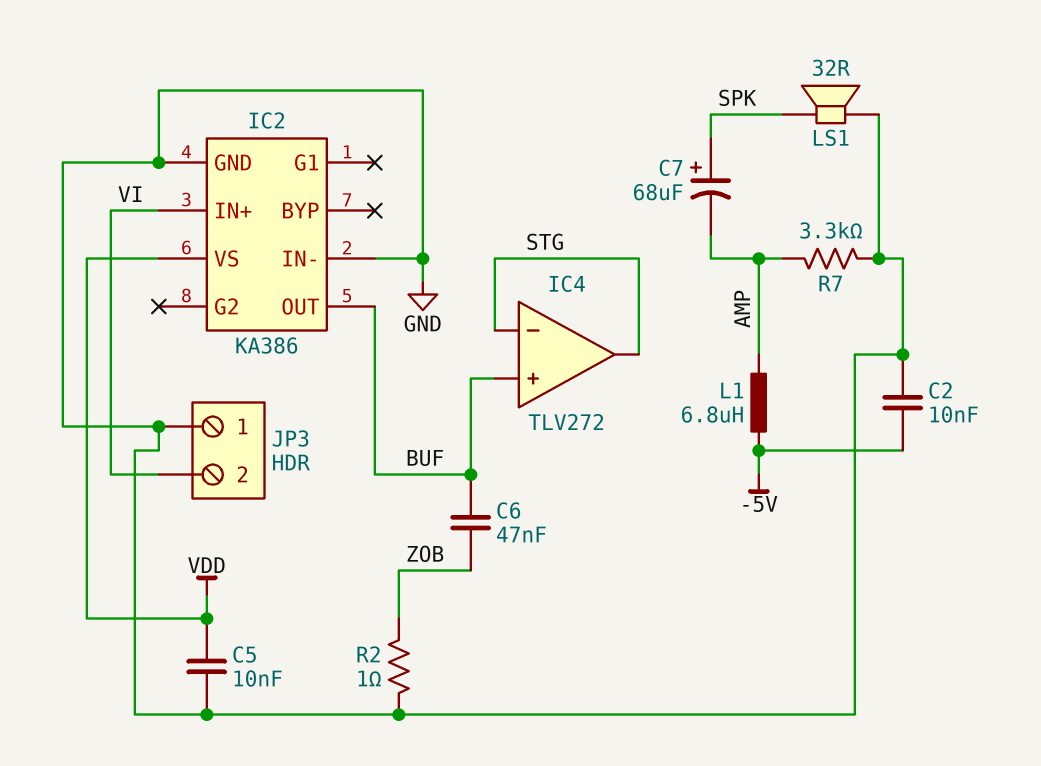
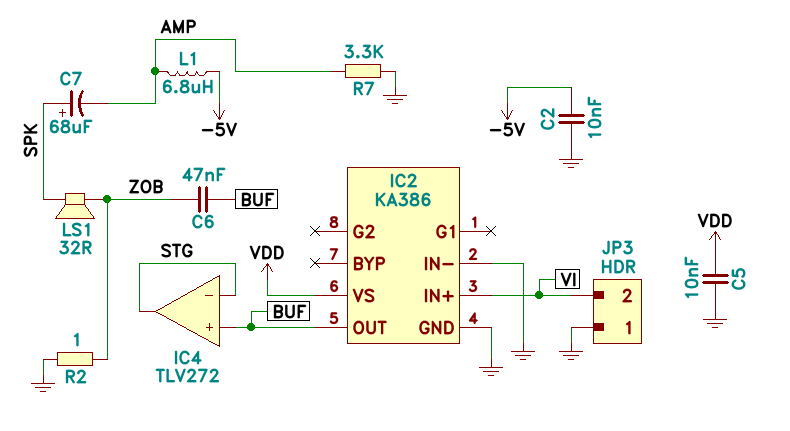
LS1: speaker 32R (GND, SPK) -> speaker 32R (SPK, ZOB)

